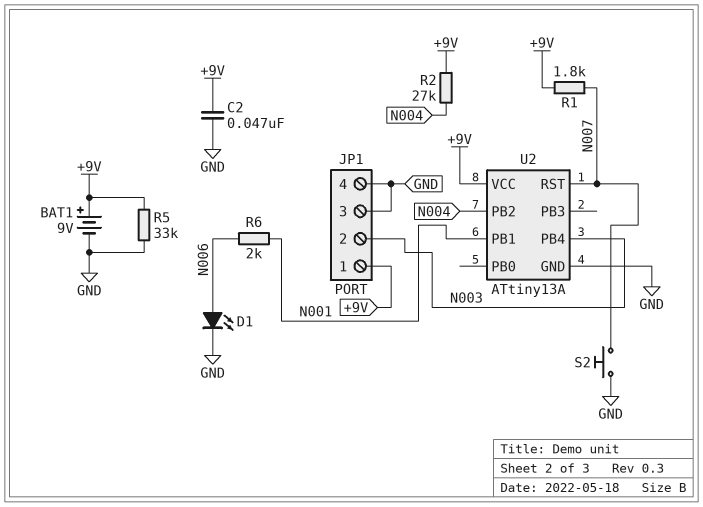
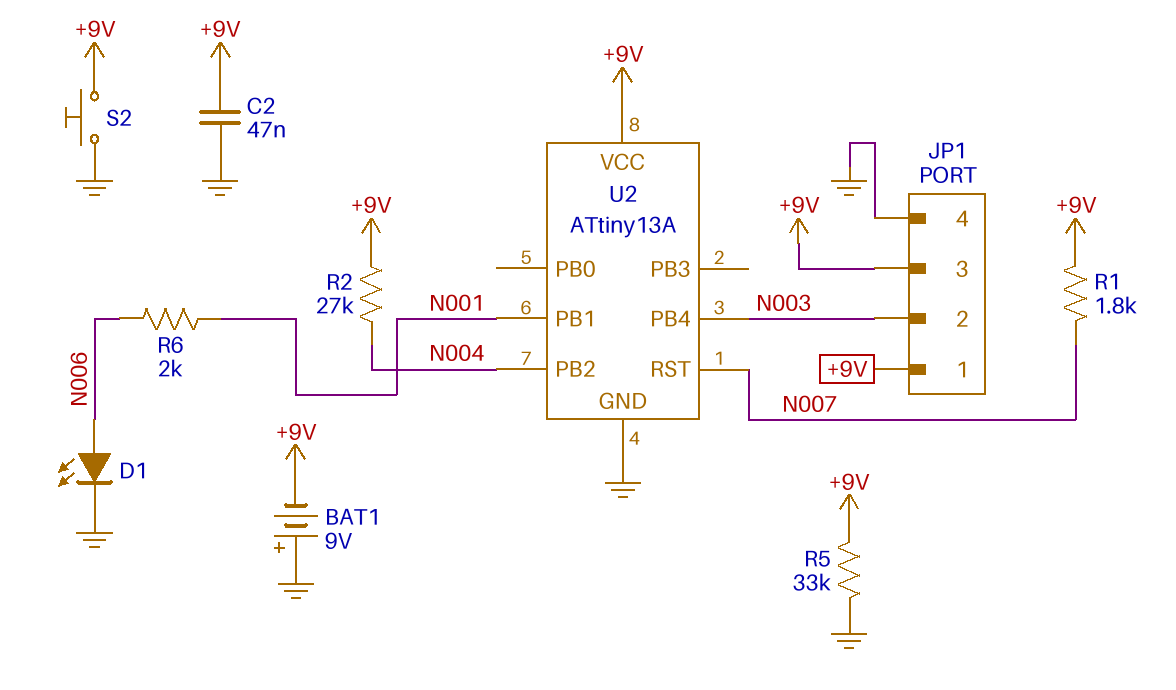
BAT1: 9V (plus +9V, minus GND) -> 9V (plus GND, minus +9V)
JP1 pin 3: GND -> +9V
S2: button (GND, N007) -> button (+9V, GND)

